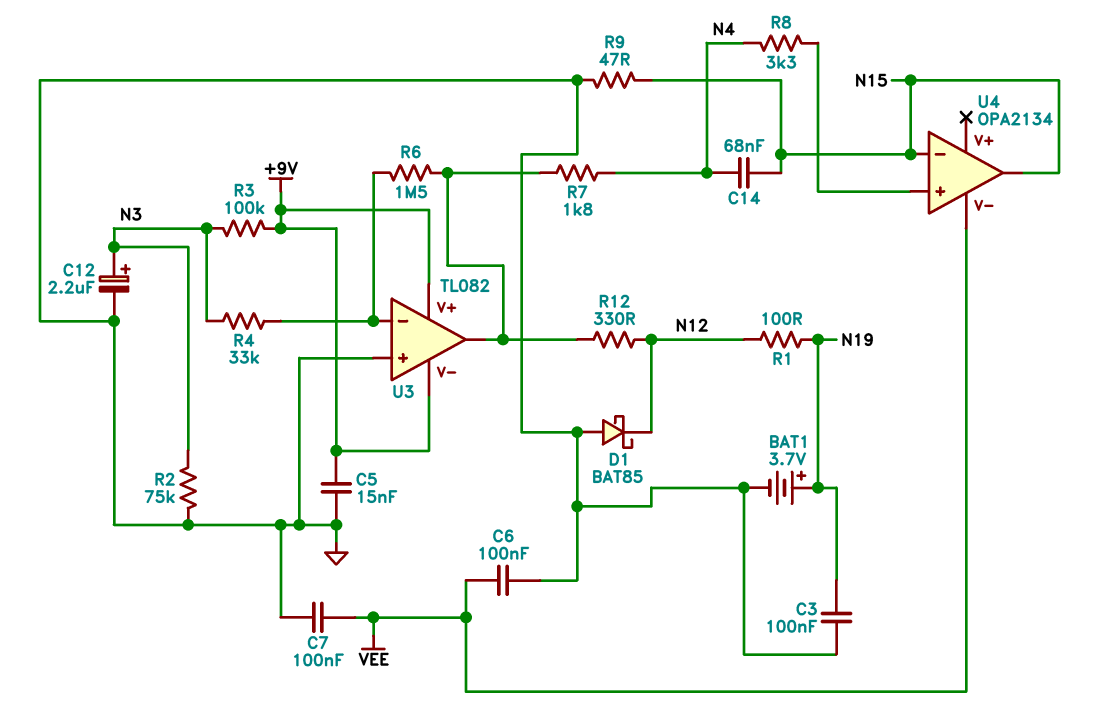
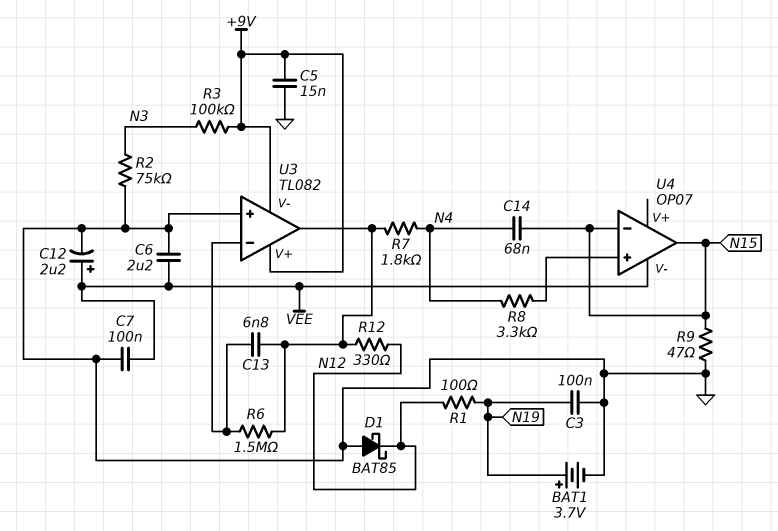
C6: 100nF (GND, VEE) -> 2.2uF (GND, VEE)
C12: 2.2uF (plus N3, minus GND) -> 2.2uF (plus VEE, minus GND)
C13: none -> 6.8nF (U3/in-, U3/out)
R4: 33k (N3, U3/in-) -> none
U4: OPA2134 -> OP07

